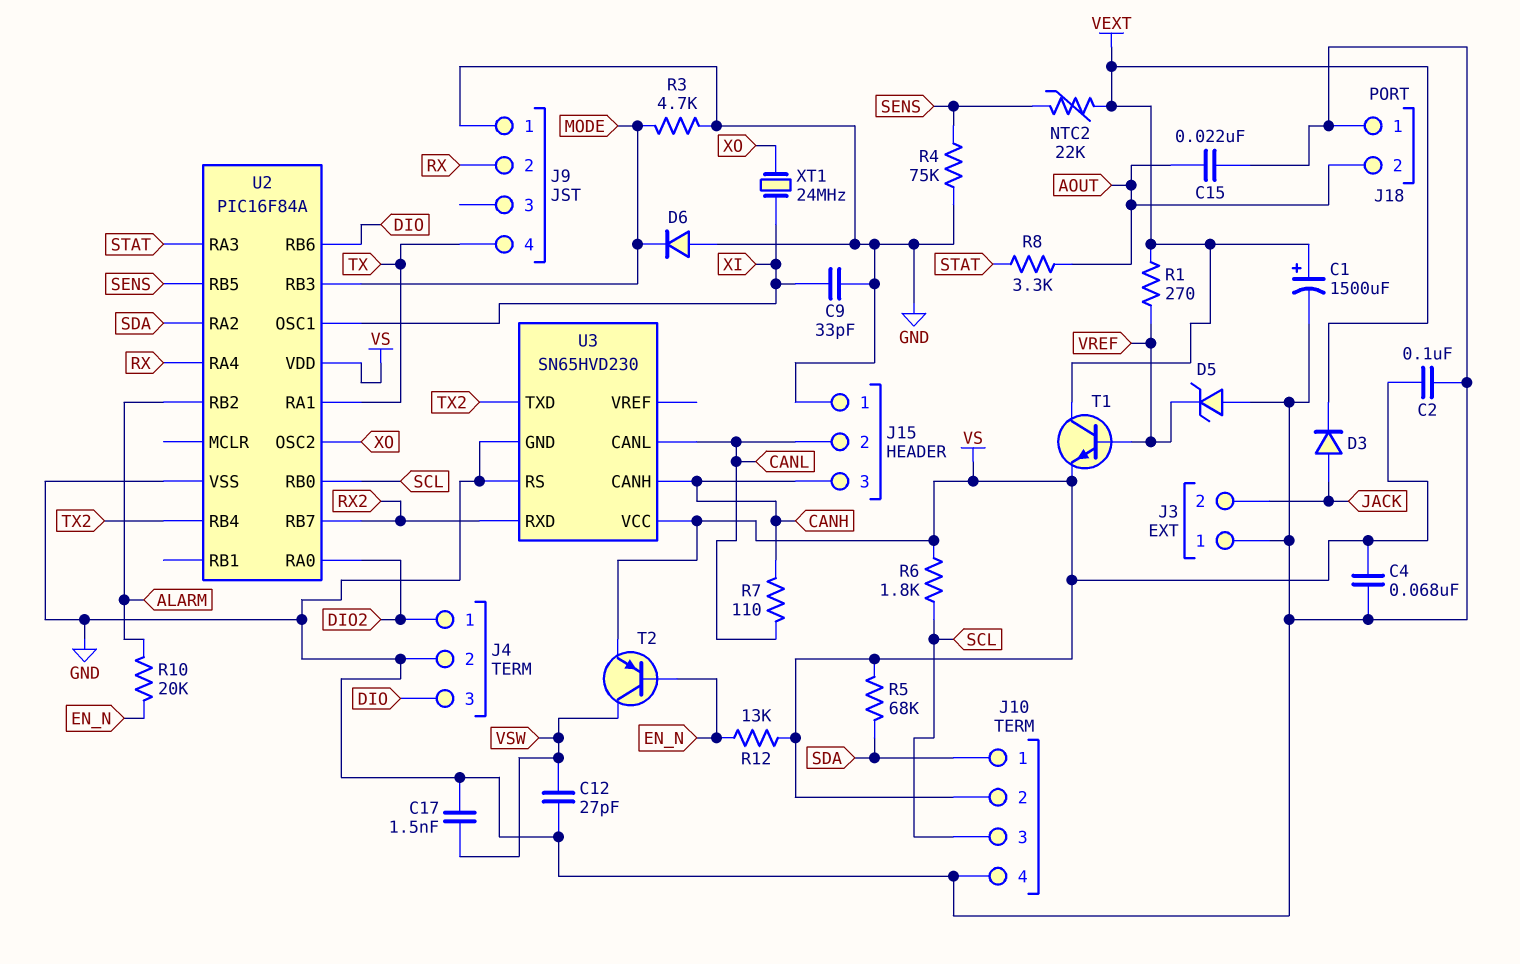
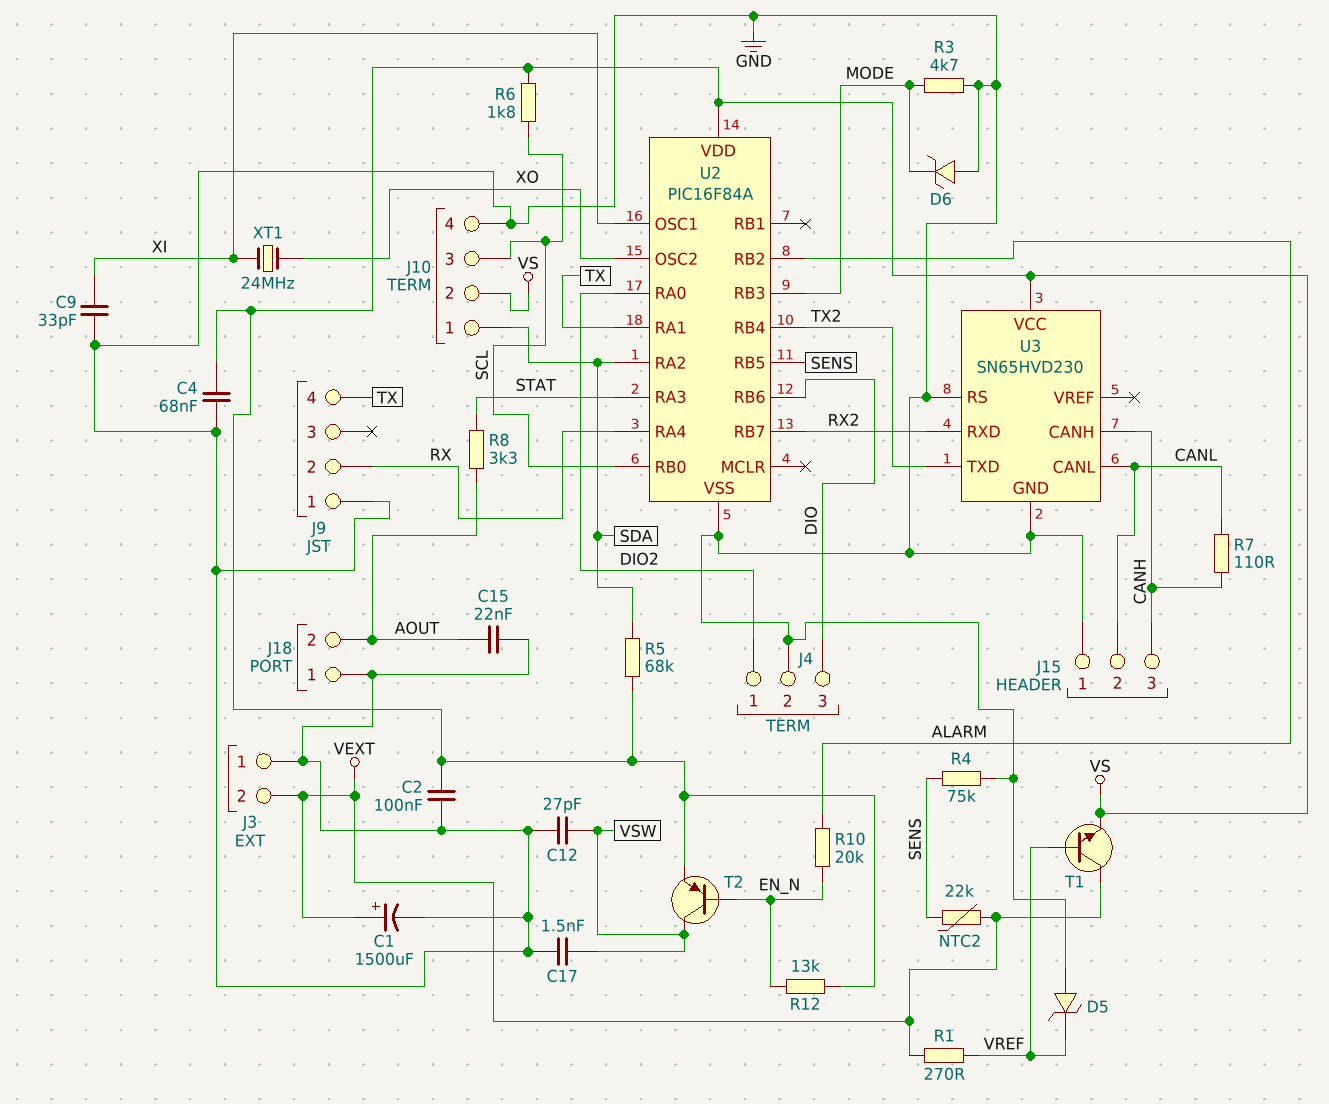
D3: diode (A JACK, K VEXT) -> none
D6: diode (A GND, K MODE) -> zener (A GND, K MODE)
J3 pin 2: JACK -> VEXT

